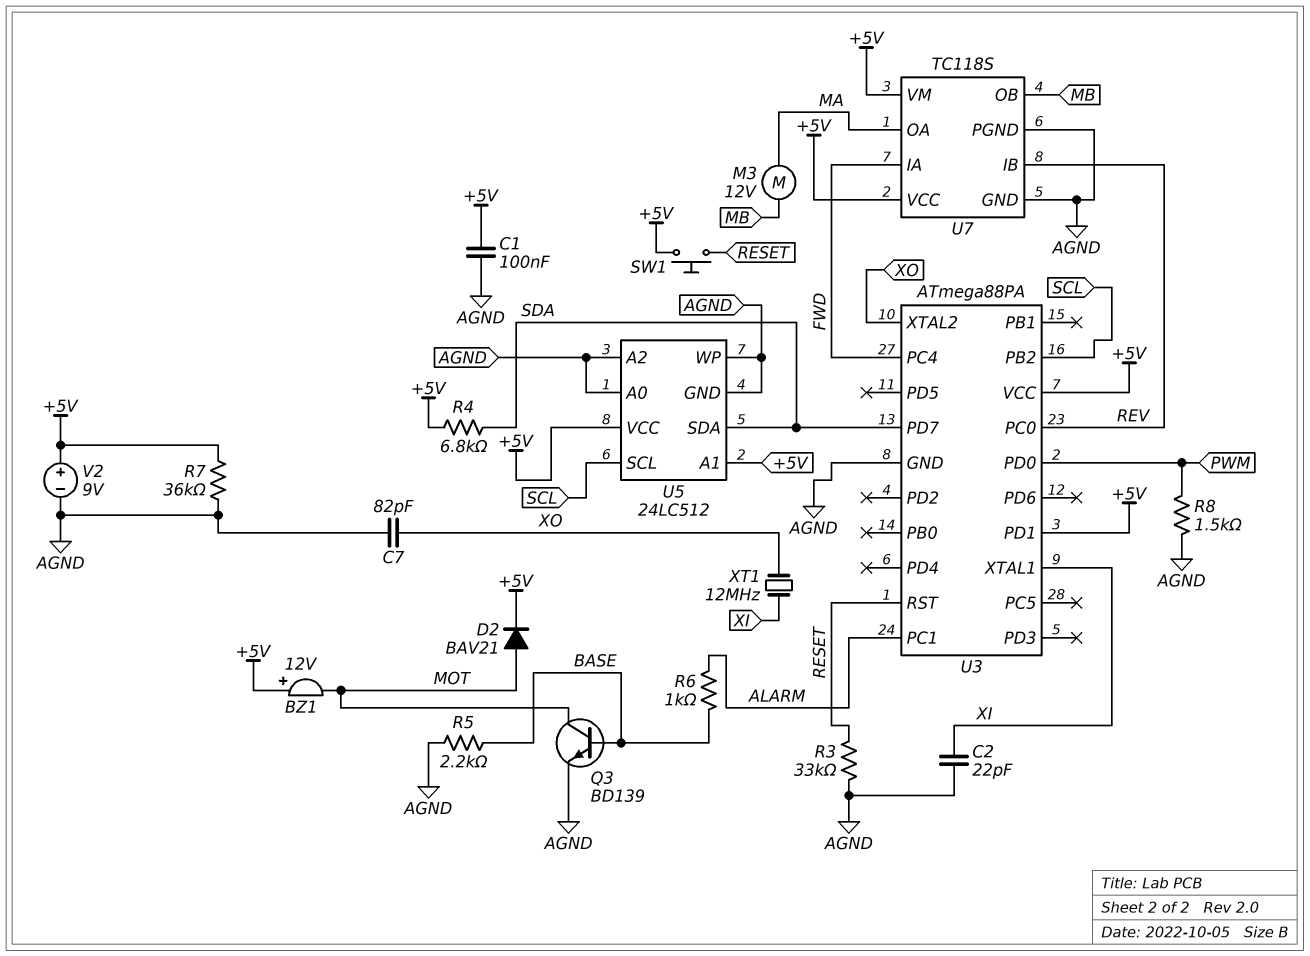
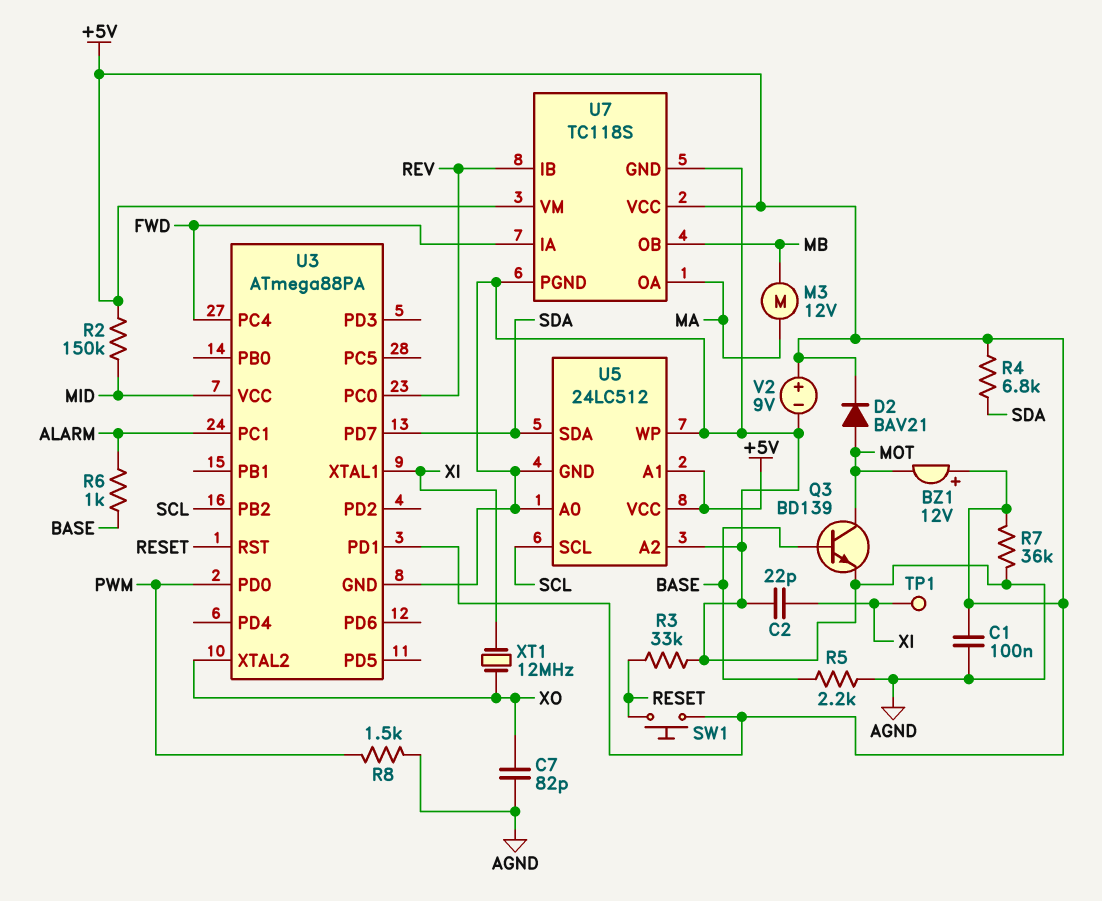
R2: none -> 150k (+5V, MID)
TP1: none -> test point (XI)
U3 pin VCC: +5V -> MID

